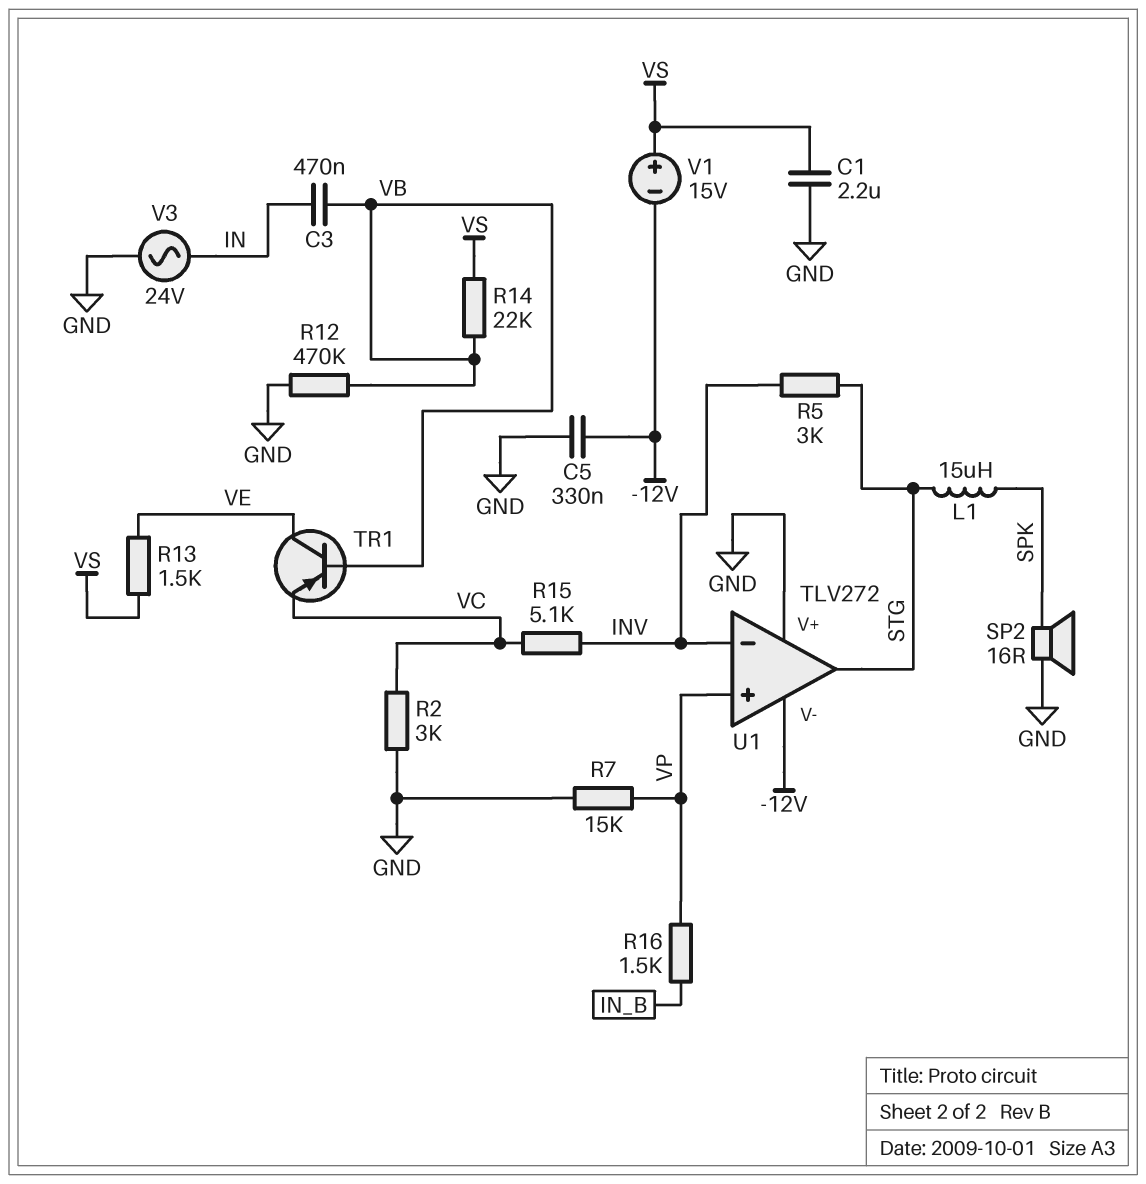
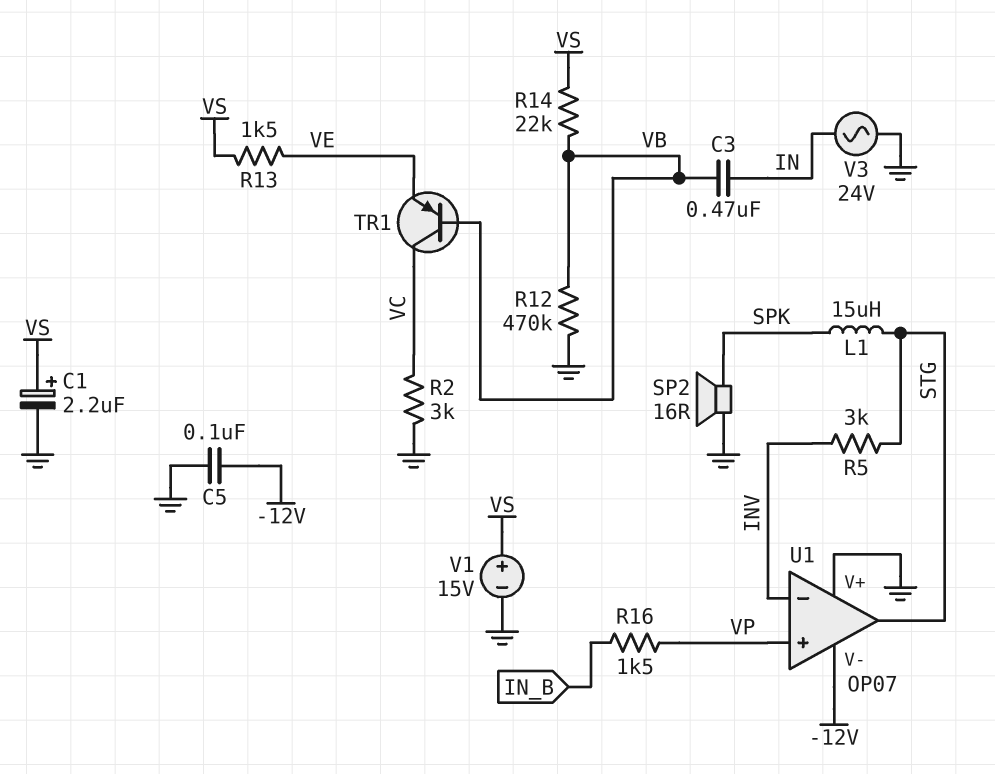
C1: 2.2uF (GND, VS) -> 2.2uF (plus VS, minus GND)
C5: 330nF (-12V, GND) -> 100nF (-12V, GND)
R7: 15k (GND, VP) -> none
R15: 5.1k (INV, VC) -> none
TR1: PNP (B VB, C VE, E VC) -> PNP (B VB, C VC, E VE)
U1: TLV272 -> OP07
V1: 15V (plus VS, minus -12V) -> 15V (plus VS, minus GND)

